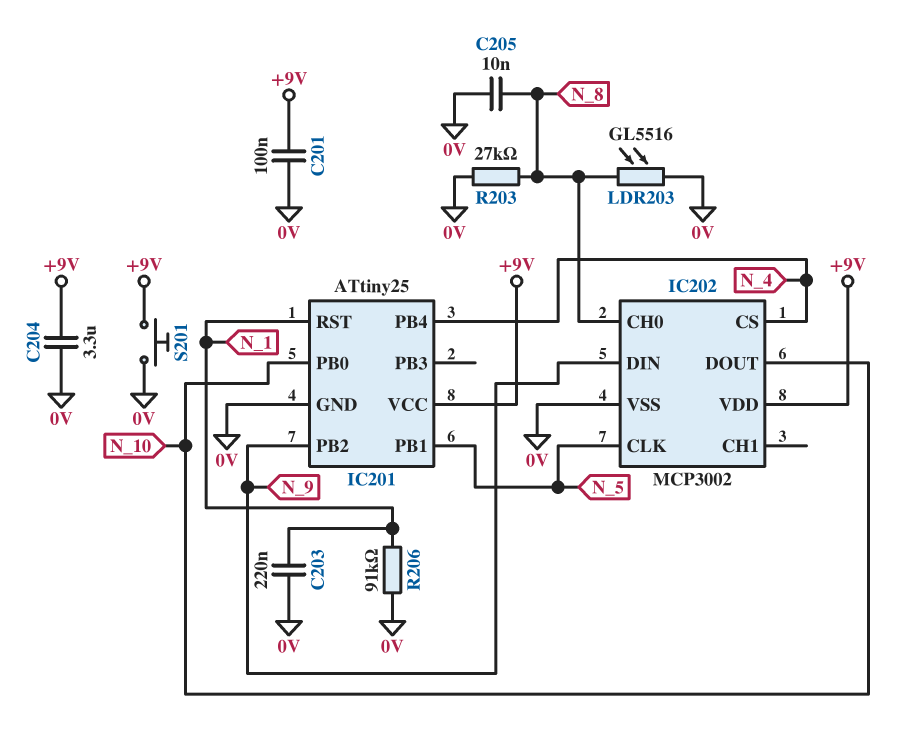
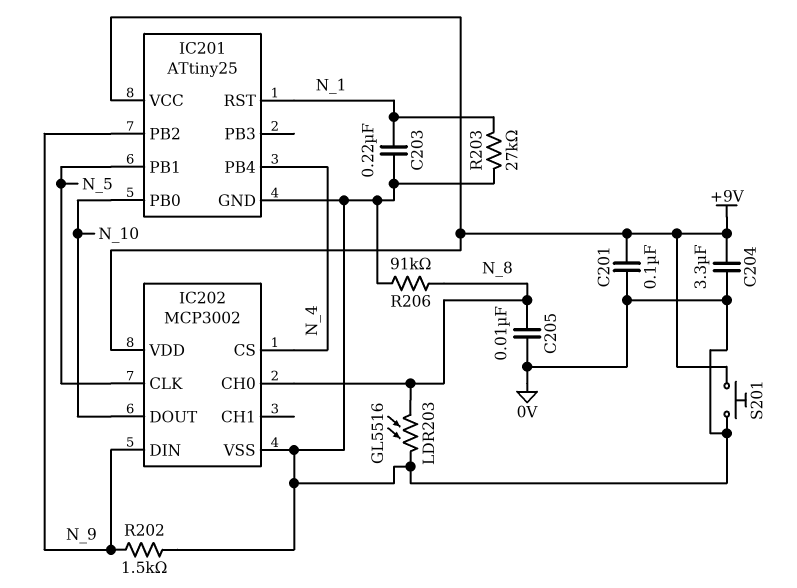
R202: none -> 1.5k (0V, N_9)
R203: 27k (0V, N_8) -> 27k (0V, N_1)
R206: 91k (0V, N_1) -> 91k (0V, N_8)

